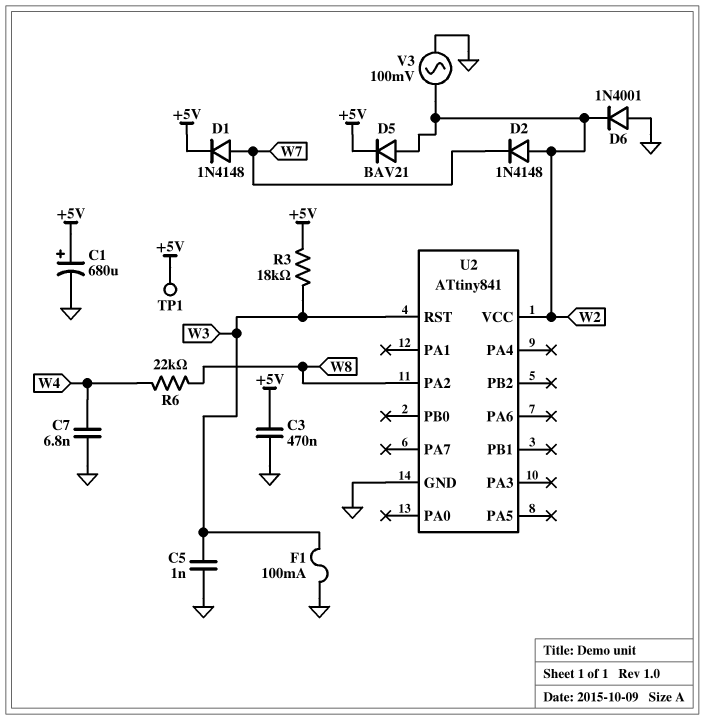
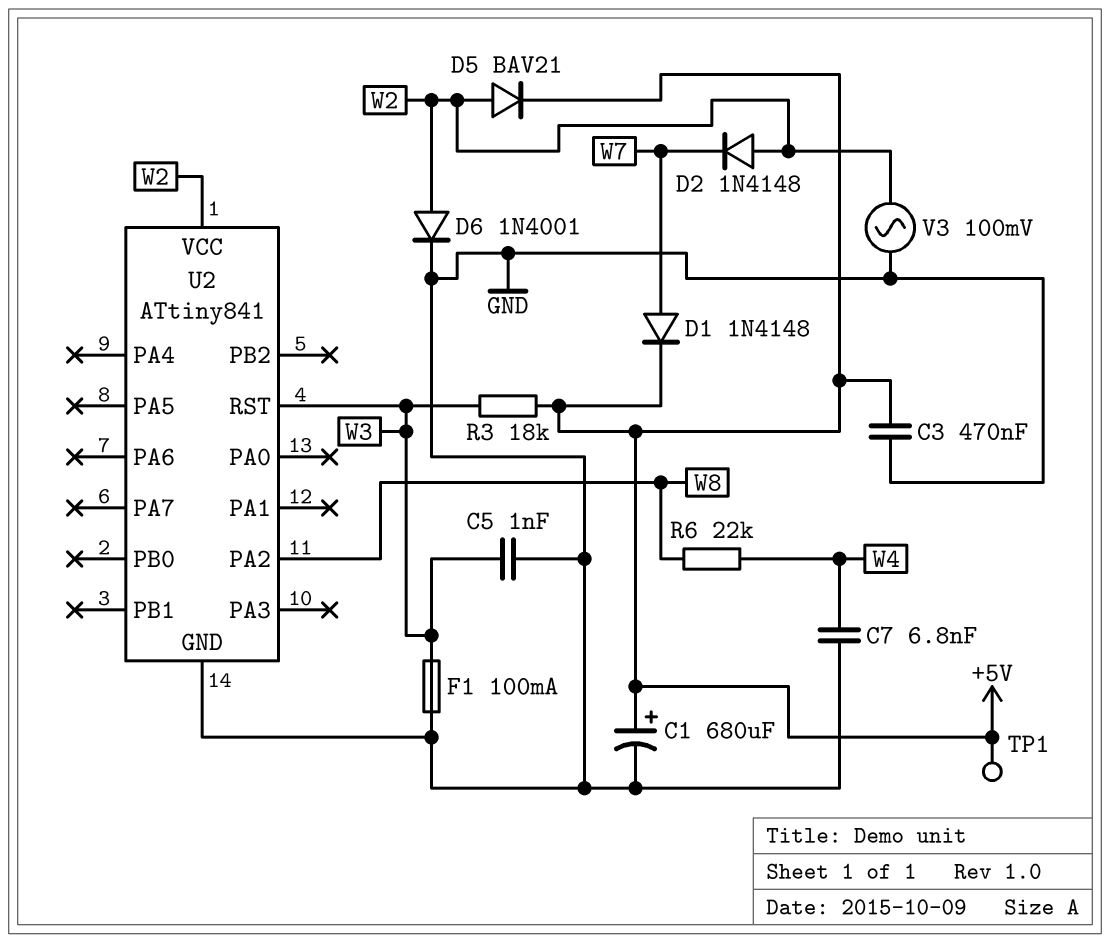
D6: diode 1N4001 (A GND, K W2) -> diode 1N4001 (A W2, K GND)

